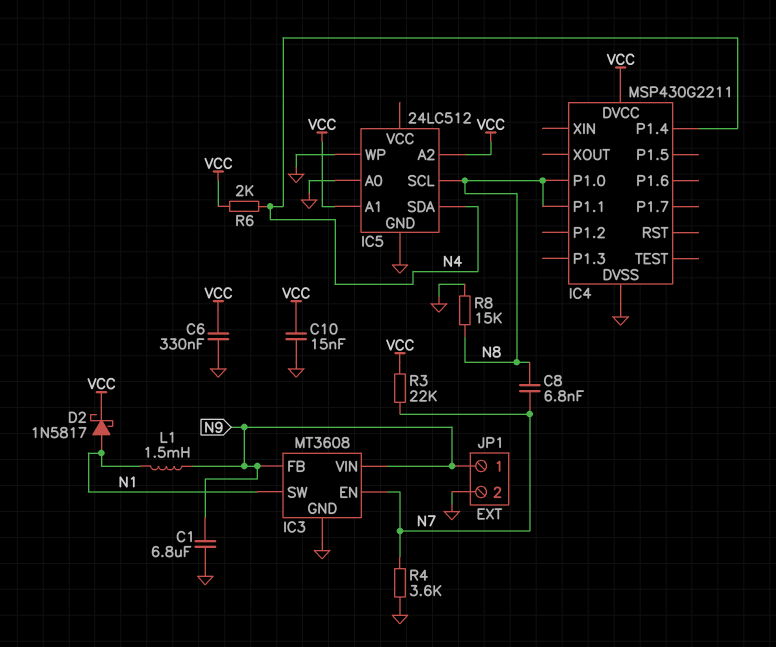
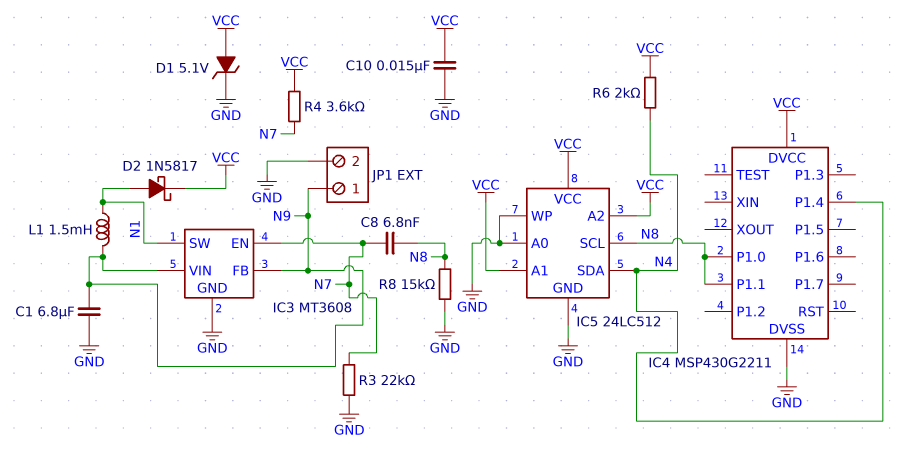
C6: 330nF (GND, VCC) -> none
D1: none -> zener 5.1V (A VCC, K GND)
IC5 pin VCC: none -> VCC
R3: 22k (N7, VCC) -> 22k (GND, N7)
R4: 3.6k (GND, N7) -> 3.6k (N7, VCC)

